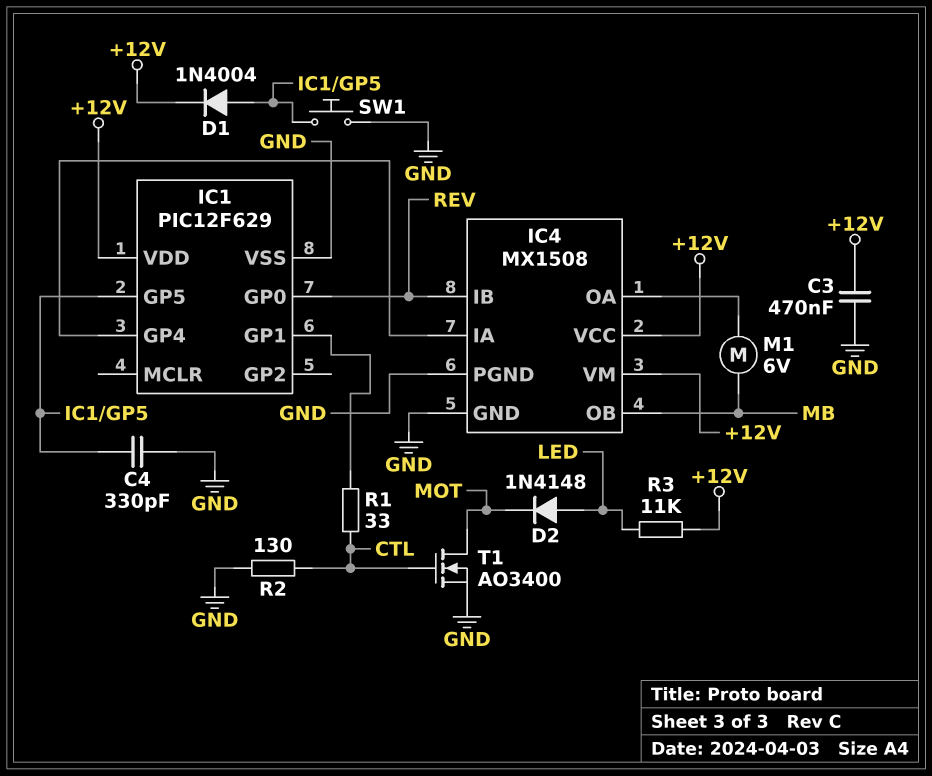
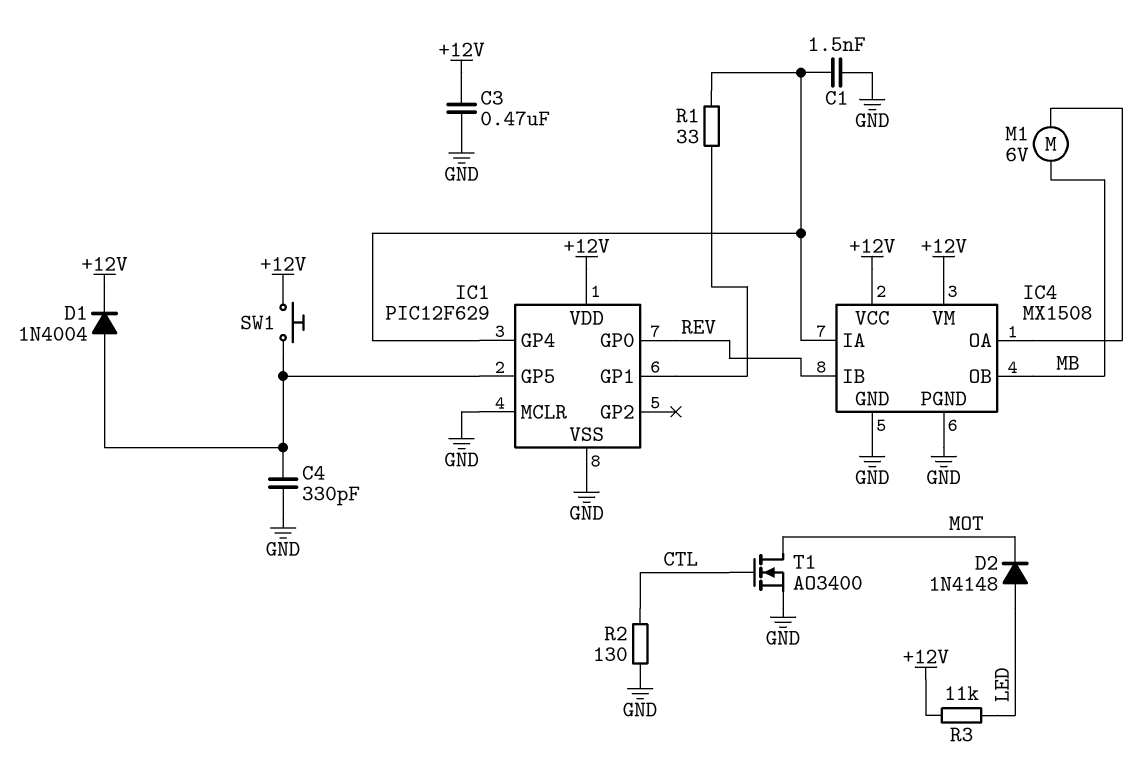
C1: none -> 1.5nF (GND, IC1/GP4)
IC1 pin MCLR: none -> GND
R1: 33 (CTL, IC1/GP1) -> 33 (IC1/GP1, IC1/GP4)
SW1: button (GND, IC1/GP5) -> button (+12V, IC1/GP5)

